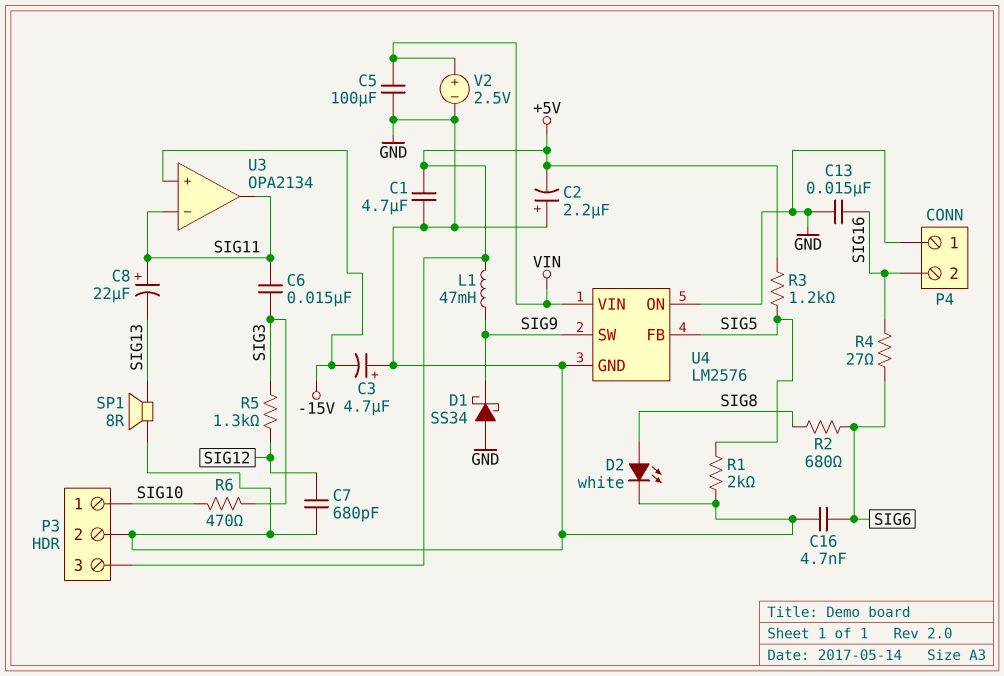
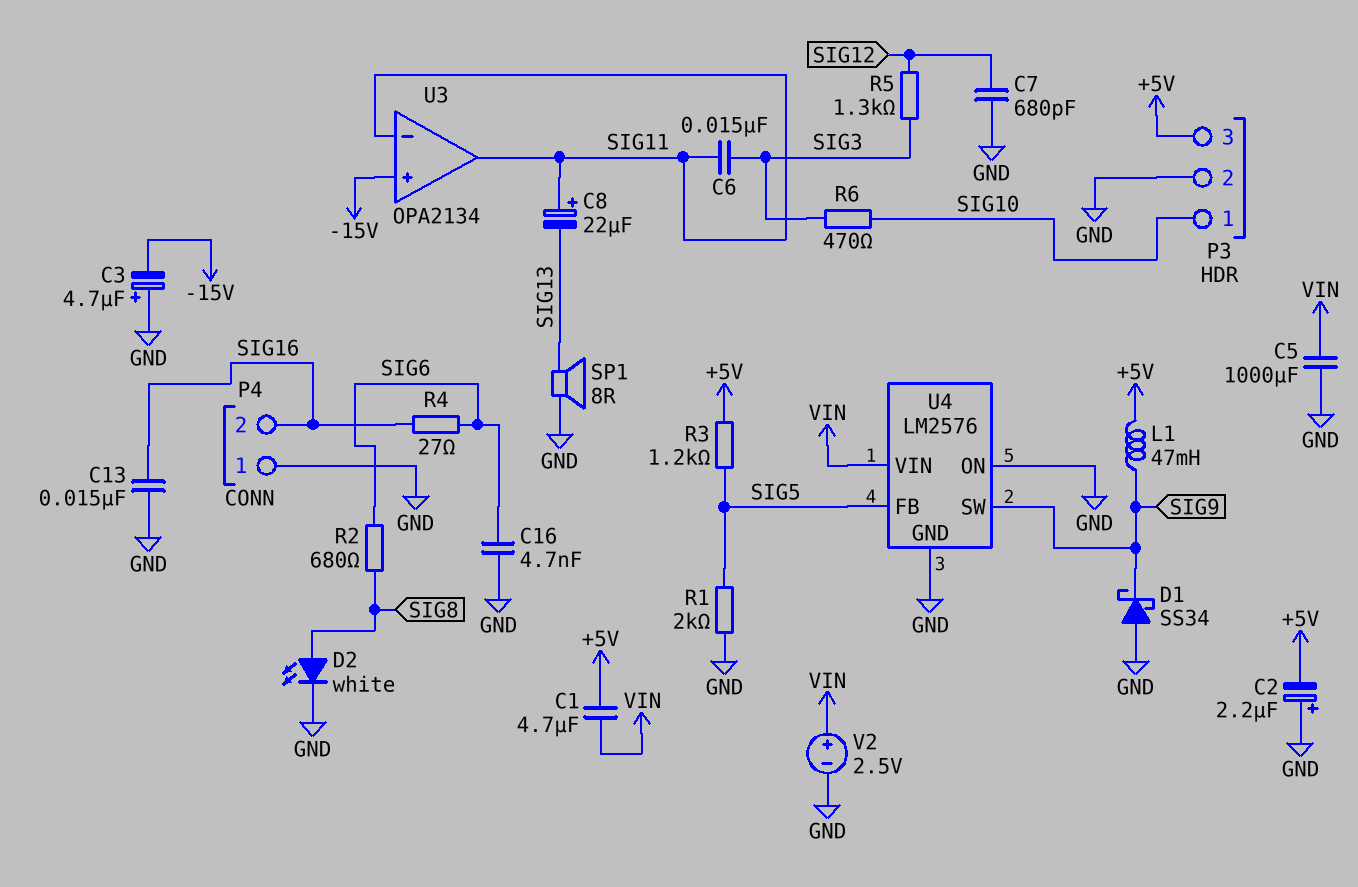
C1: 4.7uF (+5V, GND) -> 4.7uF (+5V, VIN)
C5: 100uF (GND, VIN) -> 1000uF (GND, VIN)

